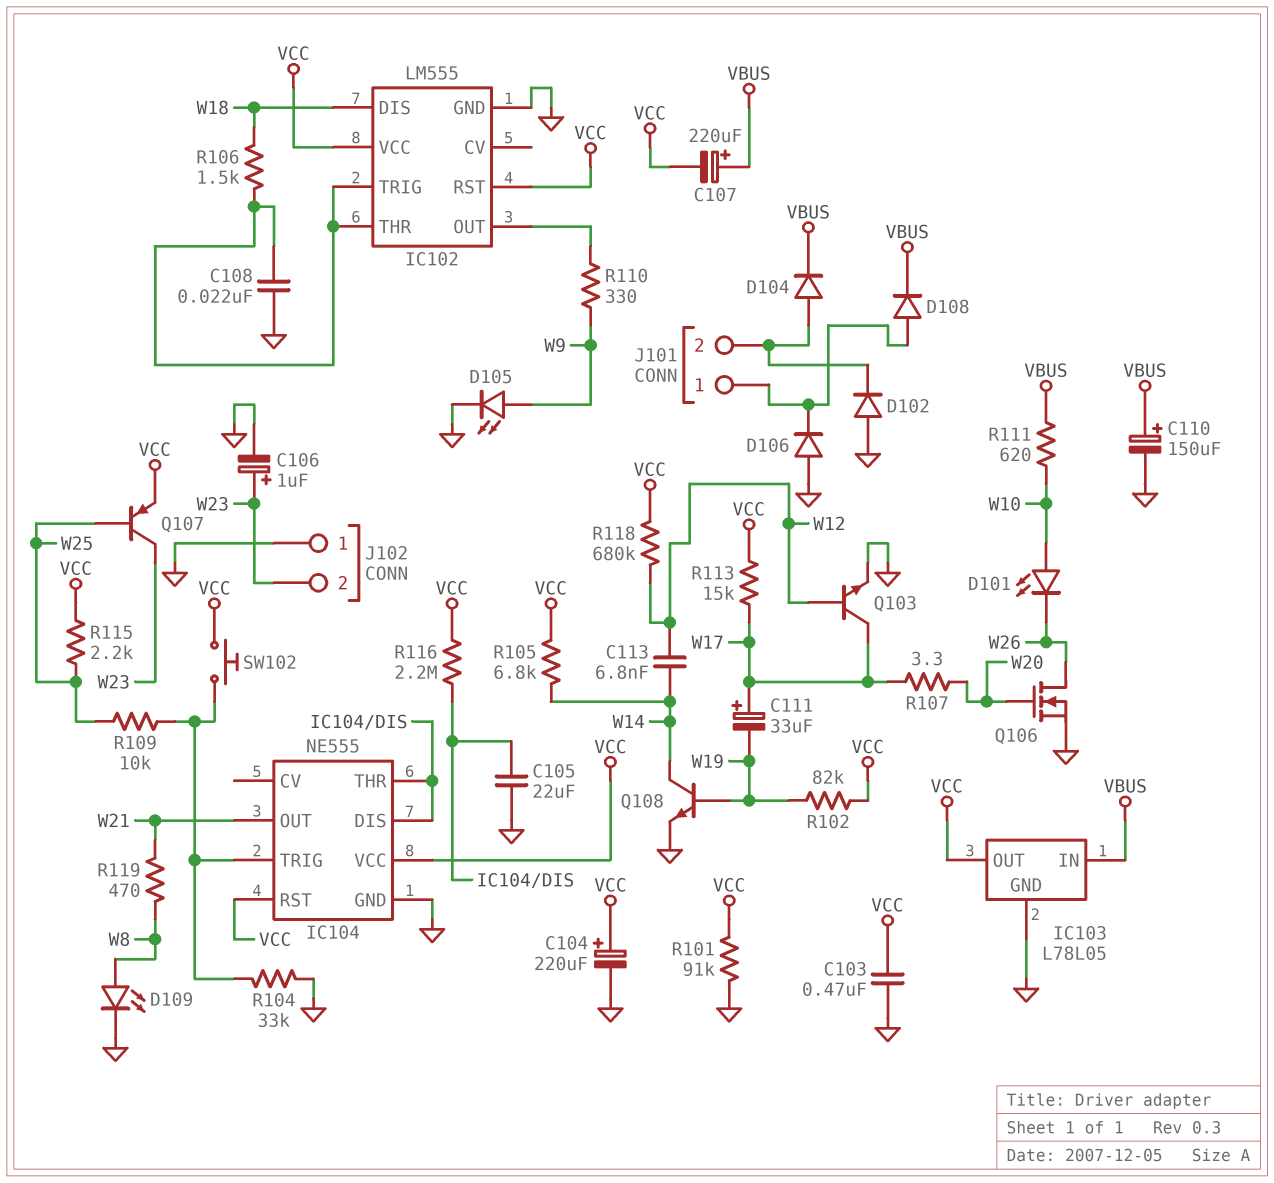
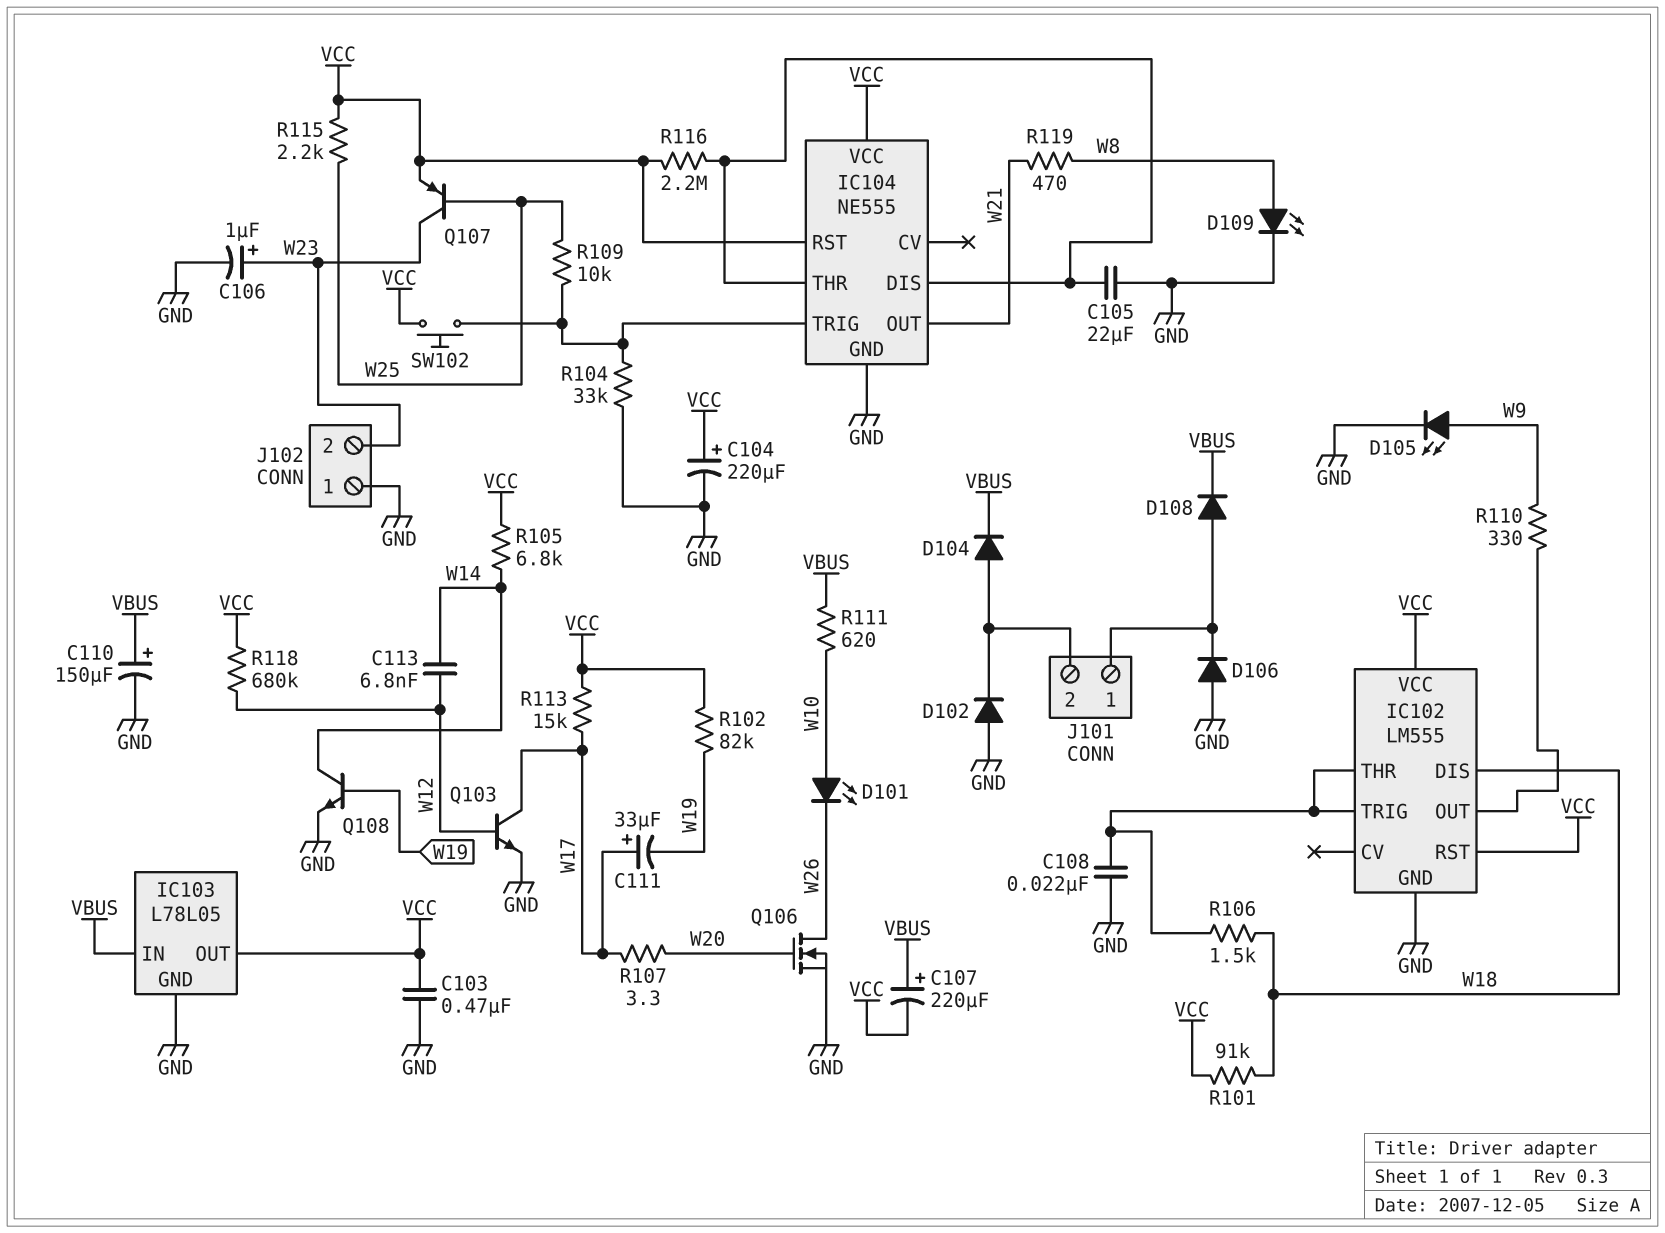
R101: 91k (GND, VCC) -> 91k (VCC, W18)

